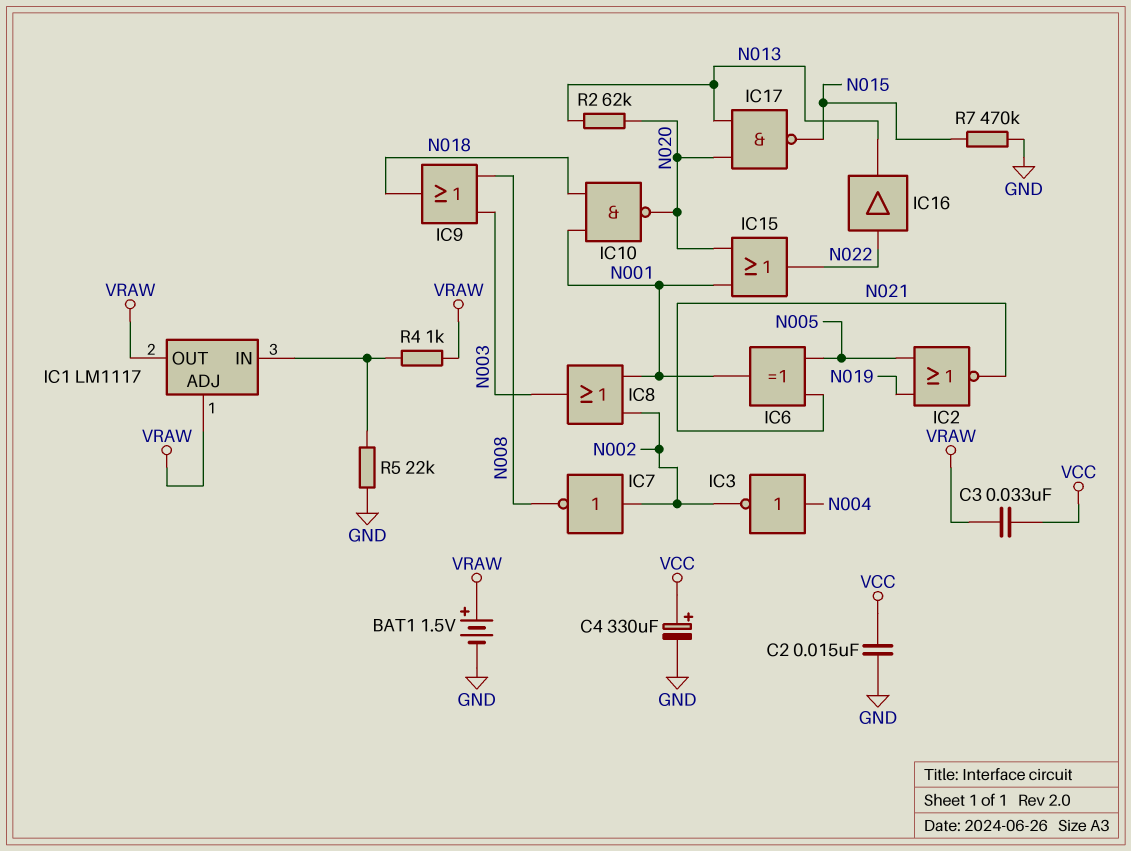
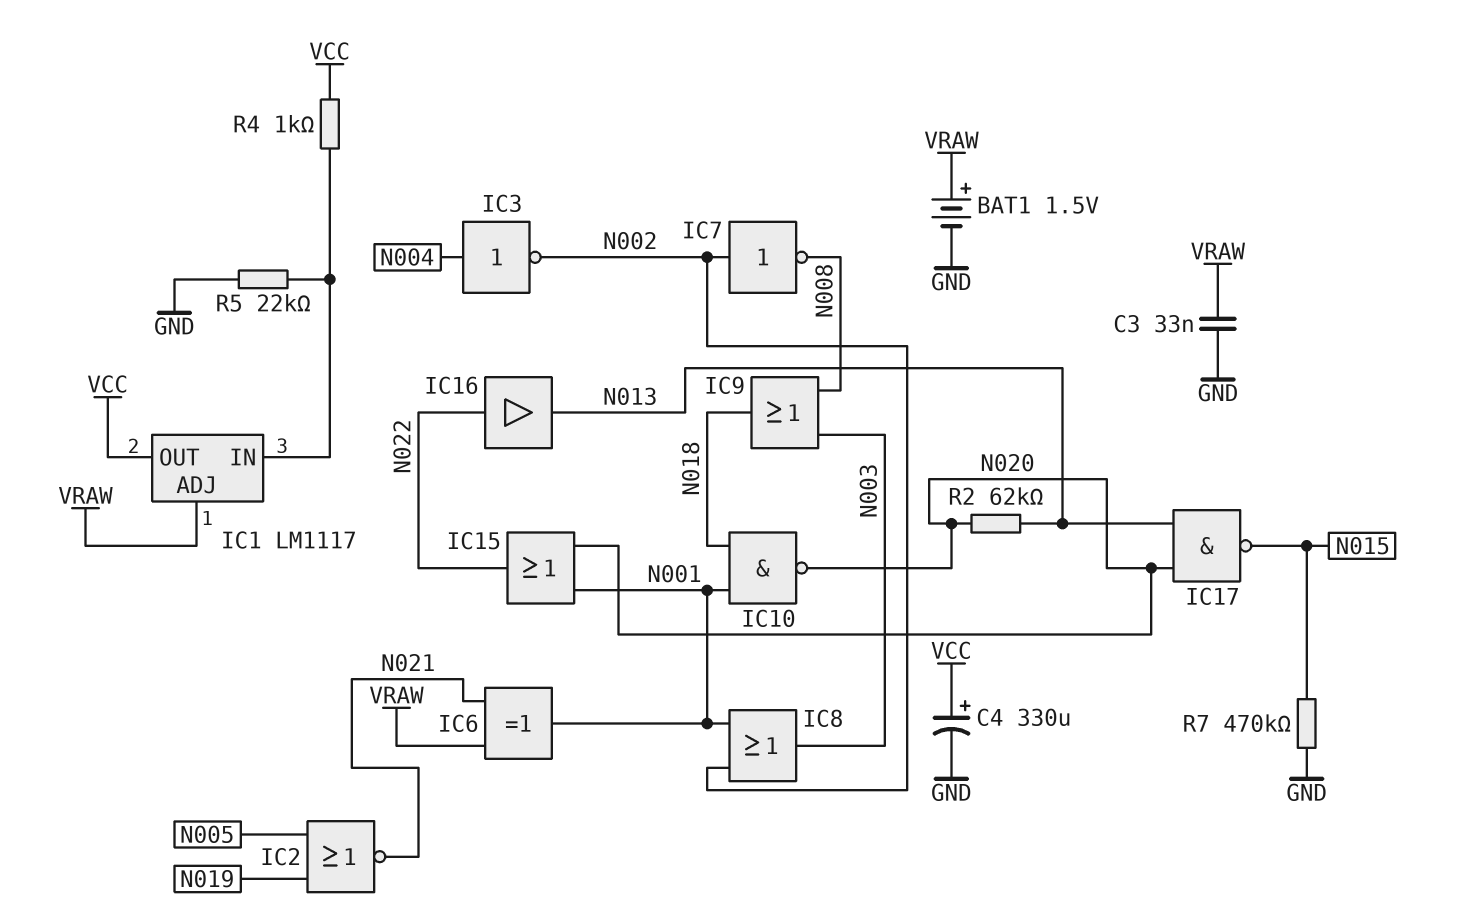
C2: 15nF (GND, VCC) -> none
C3: 33nF (VCC, VRAW) -> 33nF (GND, VRAW)
IC1 pin OUT: VRAW -> VCC
IC6: XOR (in N005, in N021, out N001) -> XOR (in N021, in VRAW, out N001)
R4: 1k (IC1/IN, VRAW) -> 1k (IC1/IN, VCC)

